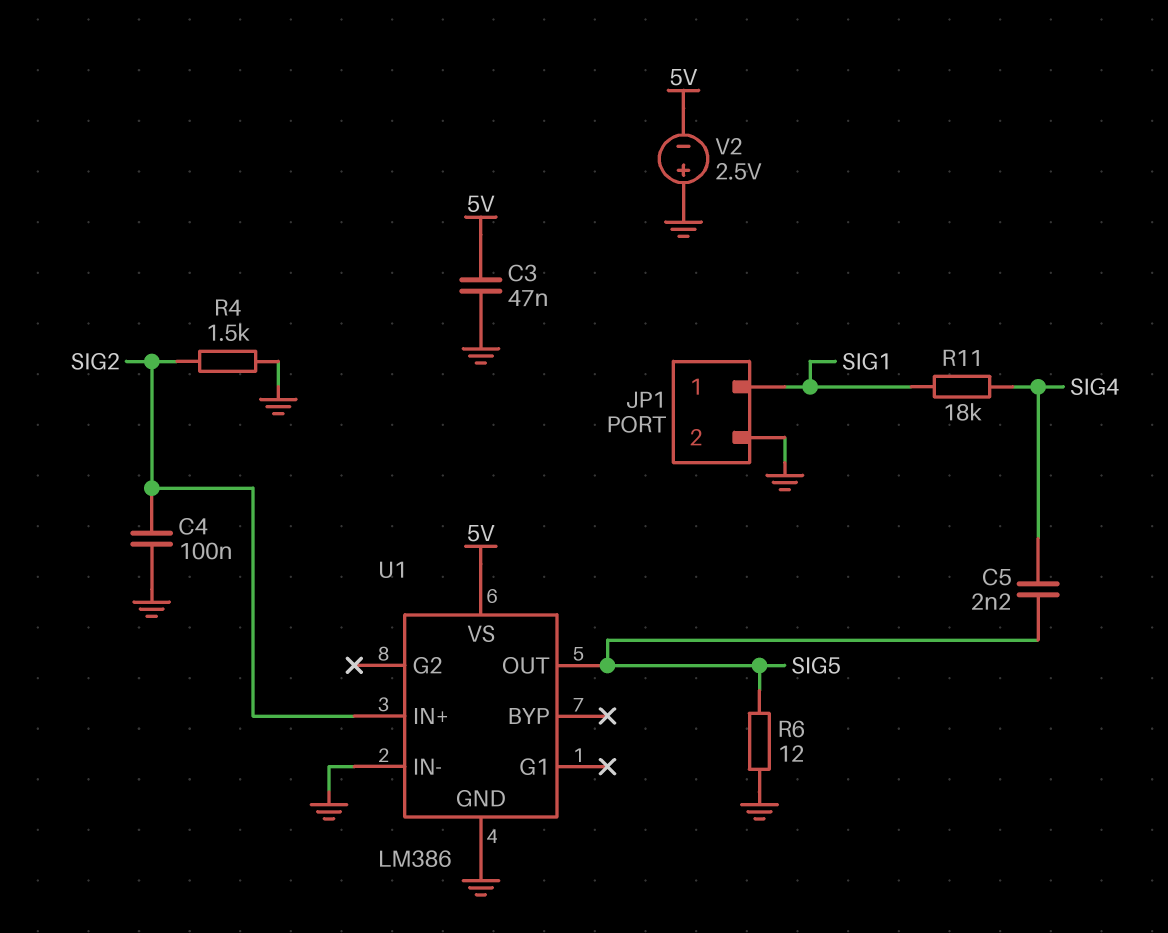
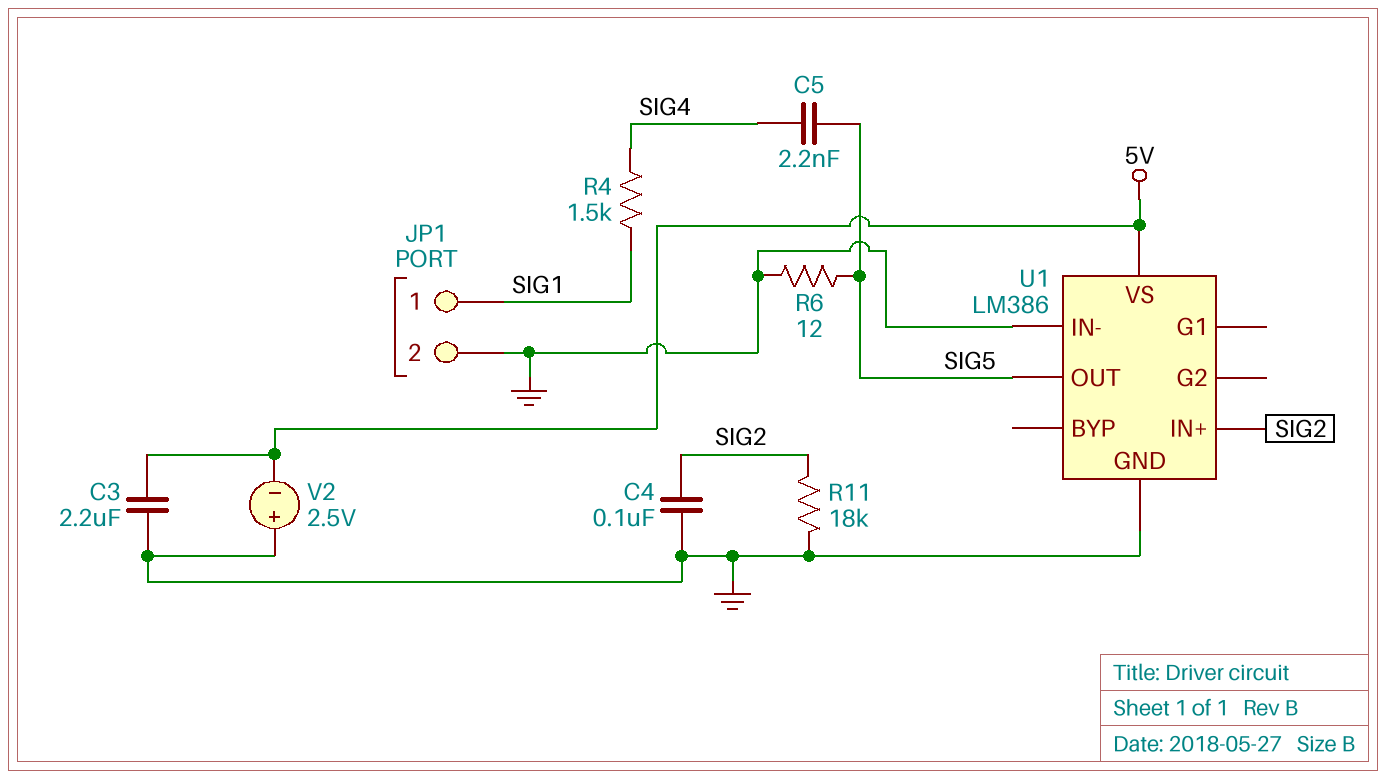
C3: 47nF (5V, GND) -> 2.2uF (5V, GND)
R4: 1.5k (GND, SIG2) -> 1.5k (SIG1, SIG4)
R11: 18k (SIG1, SIG4) -> 18k (GND, SIG2)

